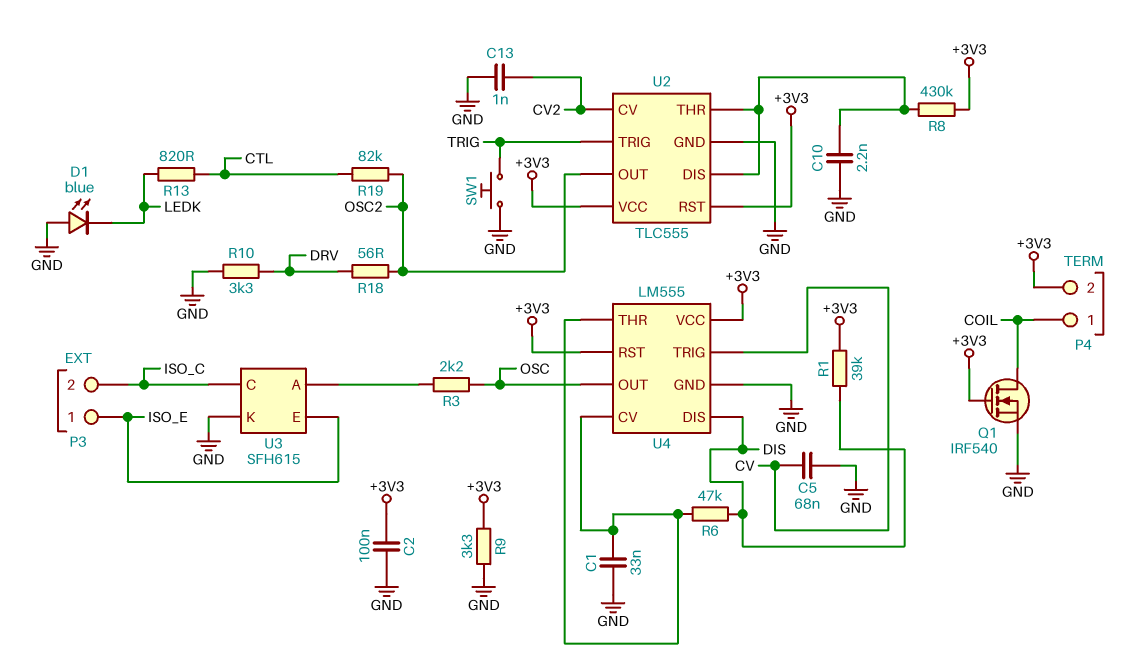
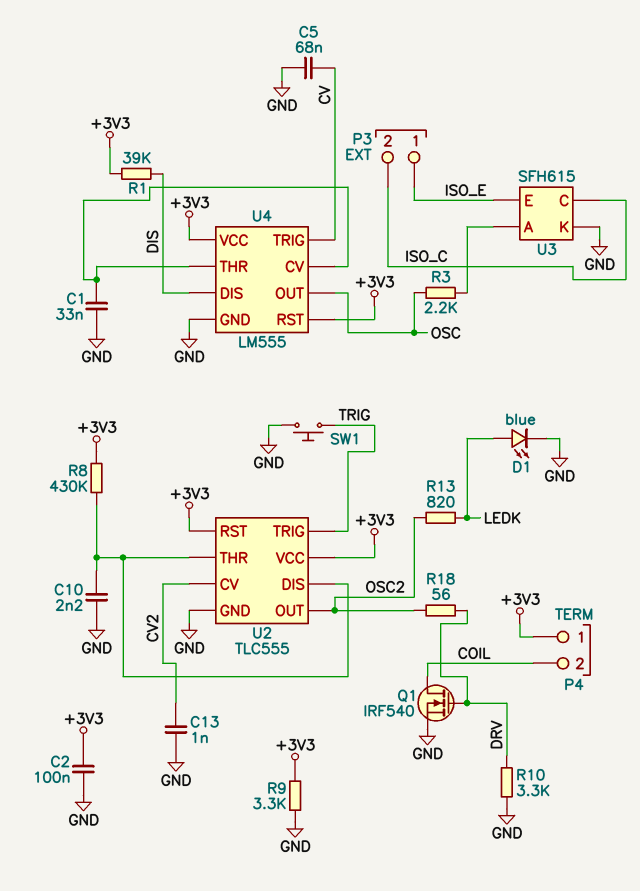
D1: LED blue (A GND, K LEDK) -> LED blue (A LEDK, K GND)
P4 pin 1: COIL -> +3V3
P4 pin 2: +3V3 -> COIL
Q1: NMOS IRF540 (G +3V3, D COIL, S GND) -> NMOS IRF540 (G DRV, D COIL, S GND)
R6: 47k (DIS, U4/CV) -> none
R13: 820 (CTL, LEDK) -> 820 (LEDK, OSC2)
R19: 82k (CTL, OSC2) -> none

